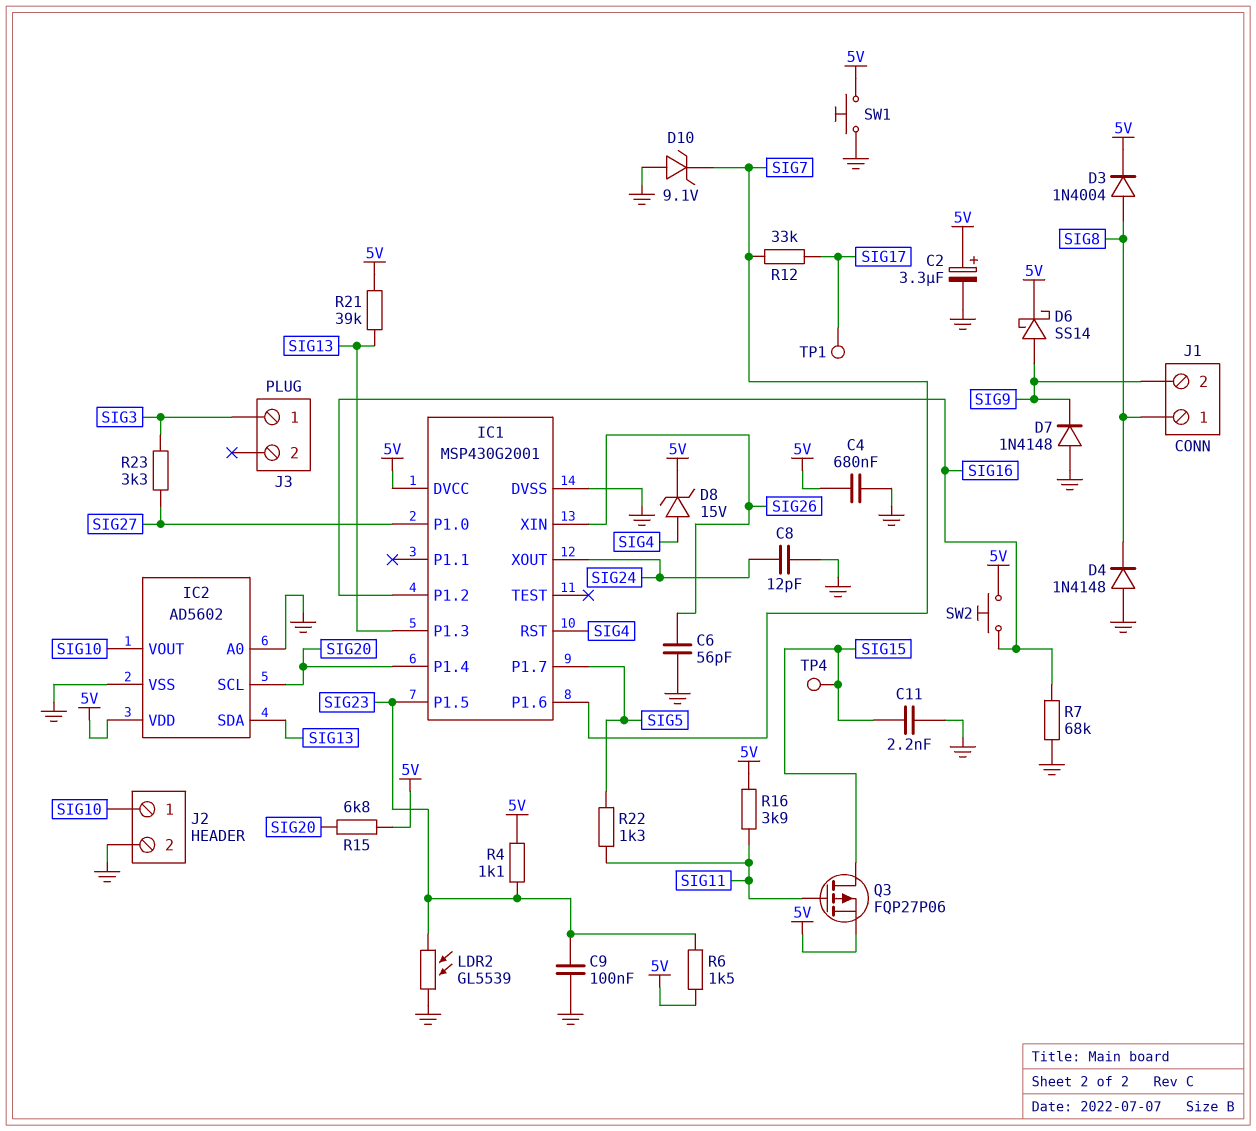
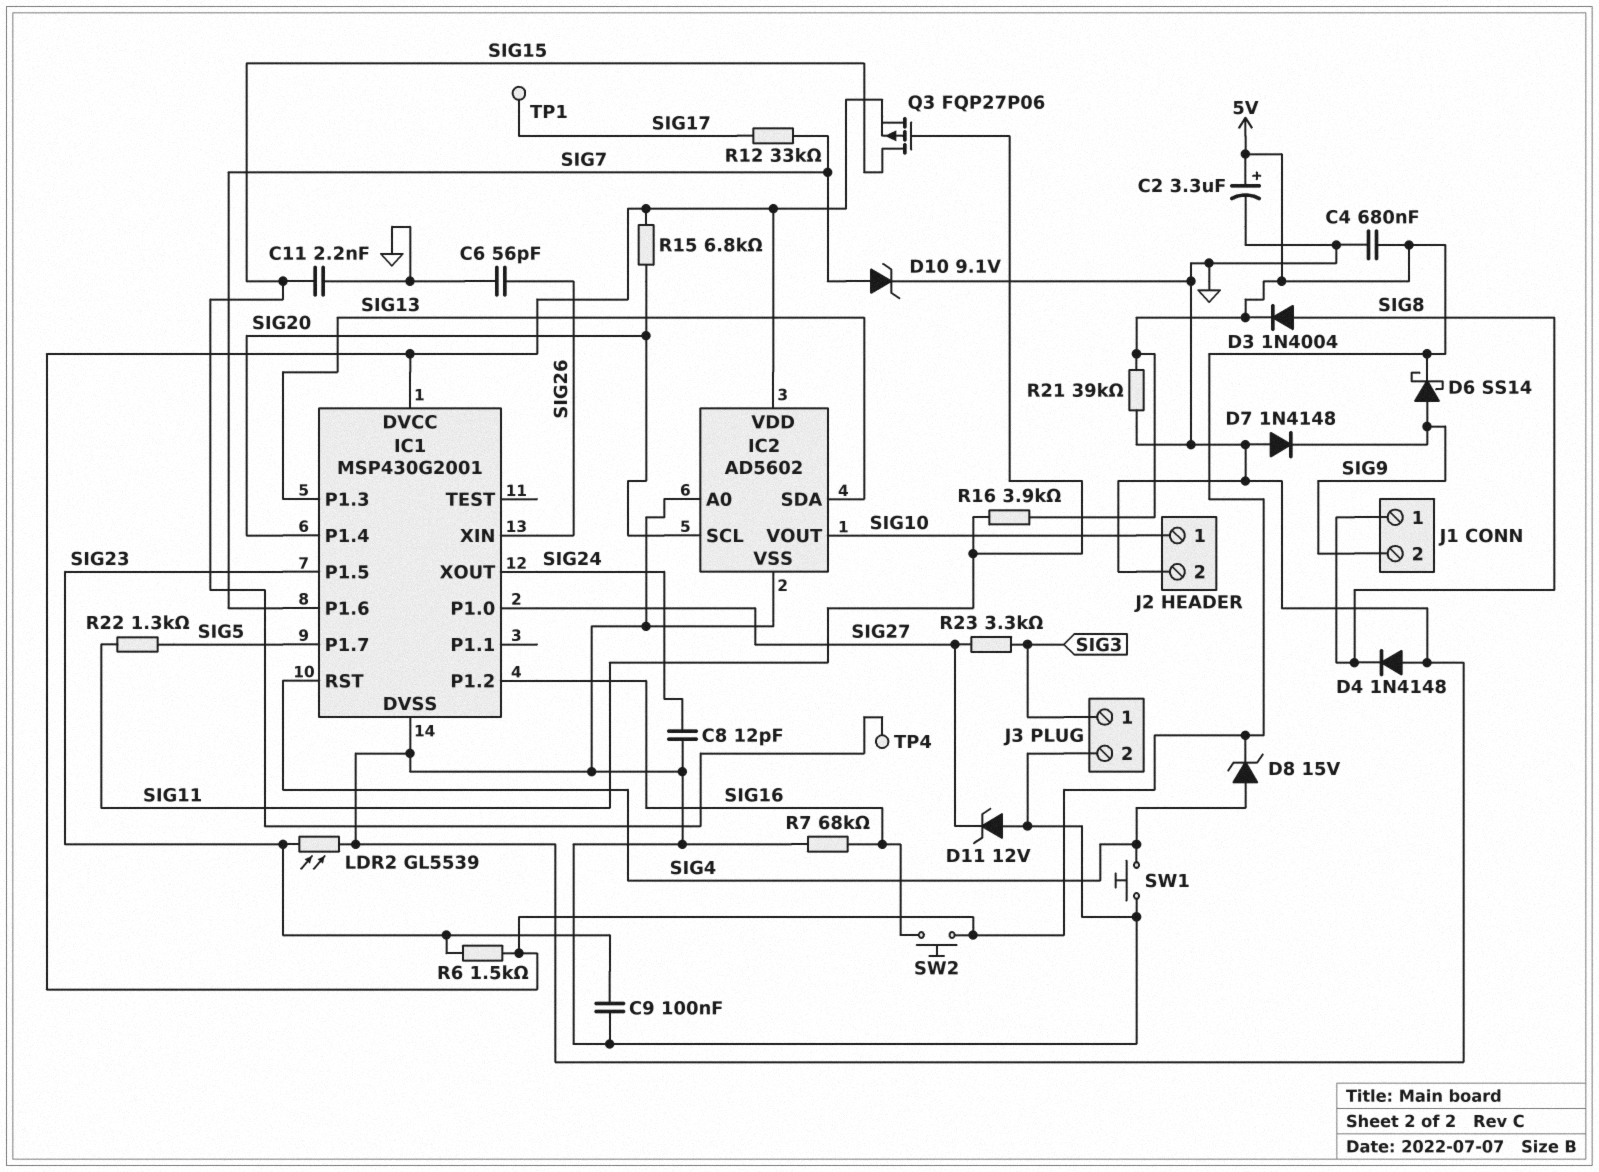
D10: zener 9.1V (A GND, K SIG7) -> zener 9.1V (A SIG7, K GND)
D11: none -> zener 12V (A GND, K SIG27)
J3 pin 2: none -> GND
R4: 1.1k (5V, SIG23) -> none
R21: 39k (5V, SIG13) -> 39k (5V, GND)
SW1: button (5V, GND) -> button (GND, SIG4)

